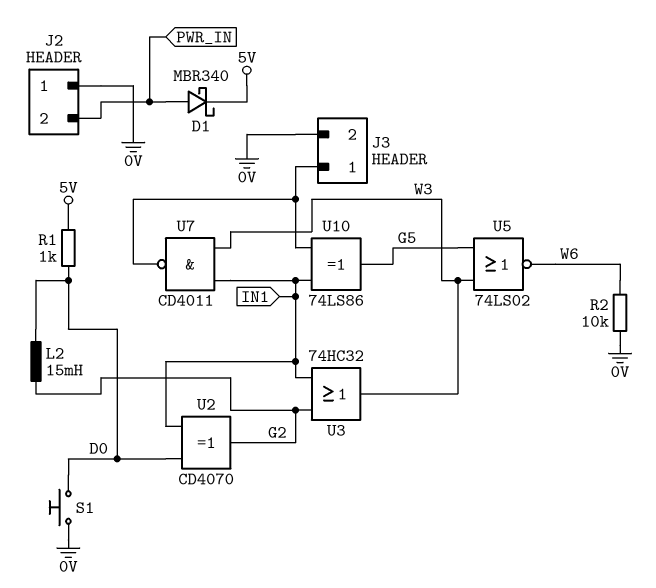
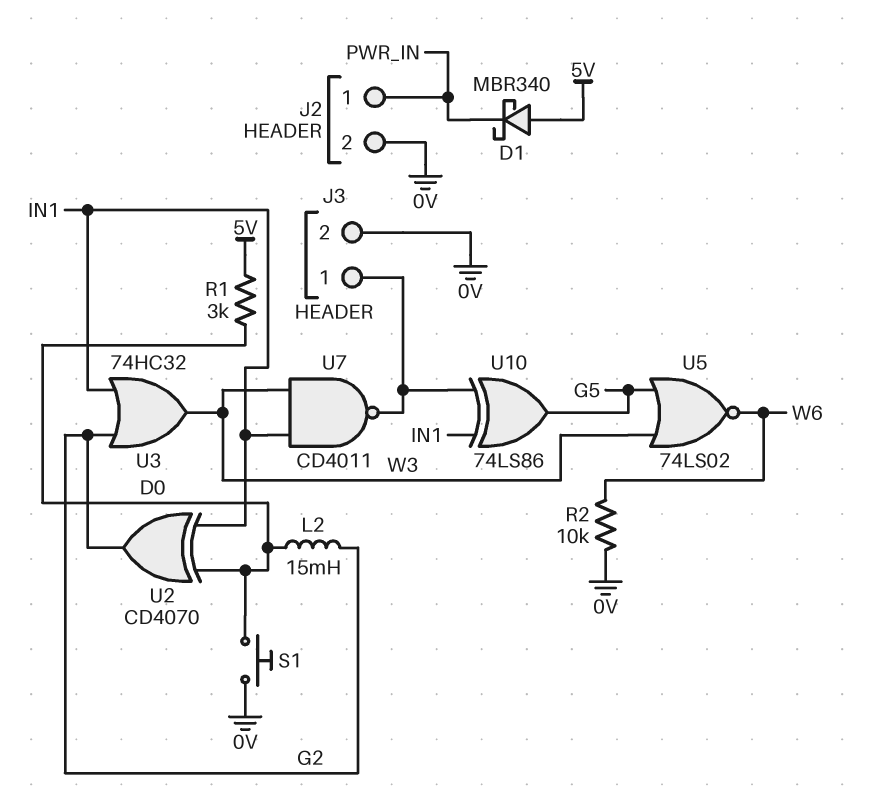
D1: schottky MBR340 (A PWR_IN, K 5V) -> schottky MBR340 (A 5V, K PWR_IN)
J2 pin 1: 0V -> PWR_IN
J2 pin 2: PWR_IN -> 0V
R1: 1k (5V, D0) -> 3k (5V, D0)

